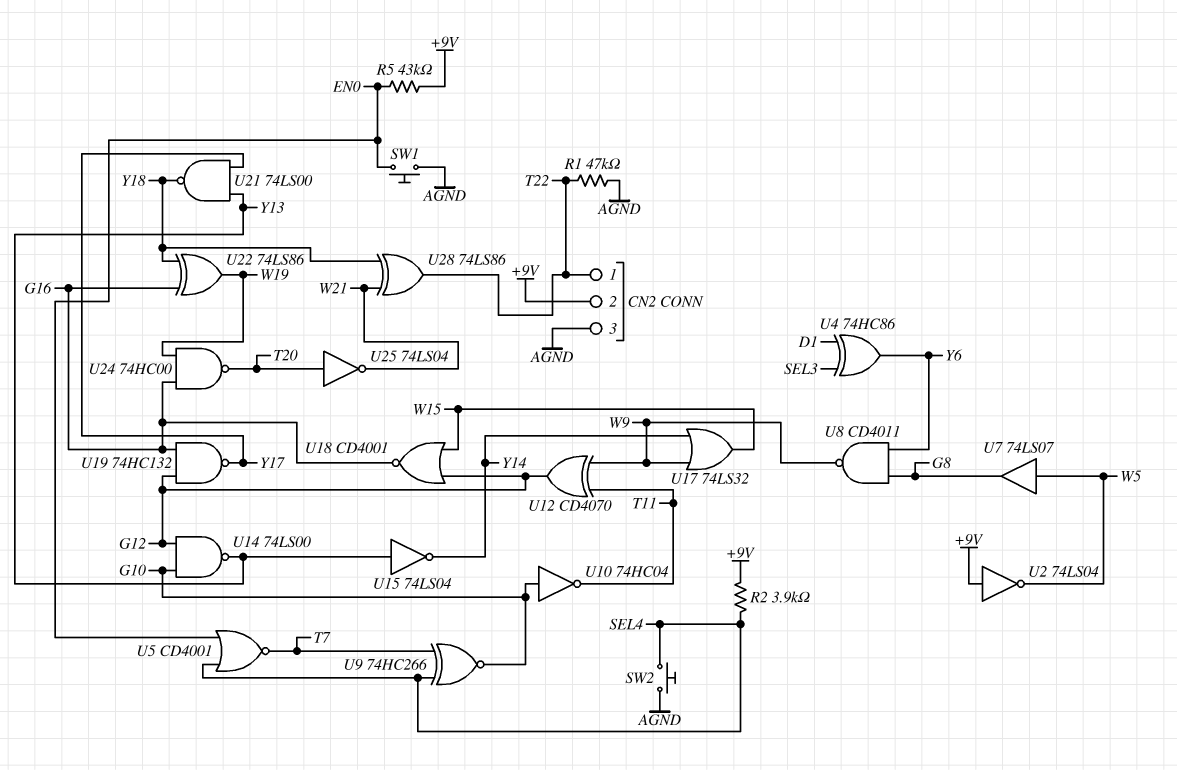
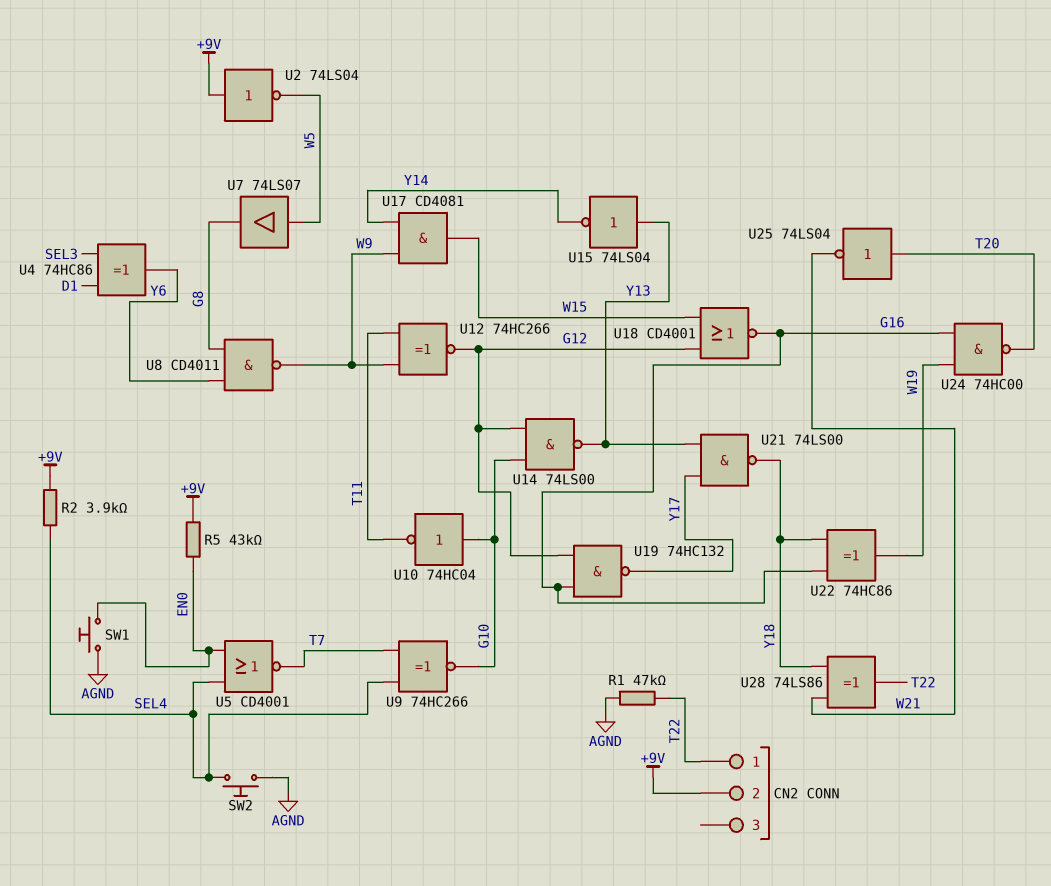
CN2 pin 3: AGND -> none
U12: XOR CD4070 (in T11, in W9, out G12) -> XNOR 74HC266 (in T11, in W9, out G12)
U17: OR 74LS32 (in W9, in Y14, out W15) -> AND CD4081 (in W9, in Y14, out W15)
U22: XOR 74LS86 (in G16, in Y18, out W19) -> XOR 74HC86 (in G16, in Y18, out W19)

